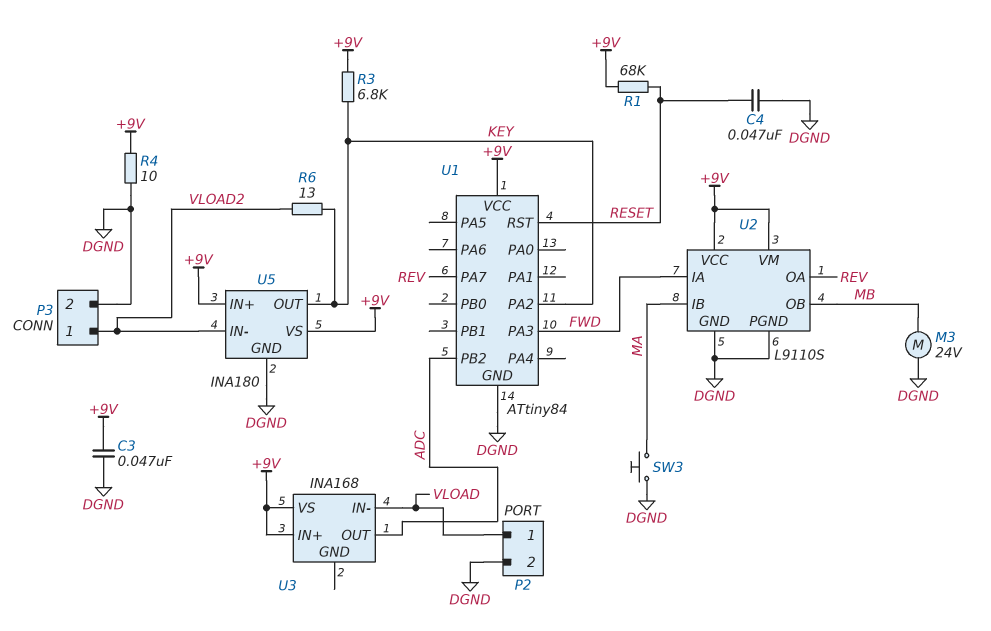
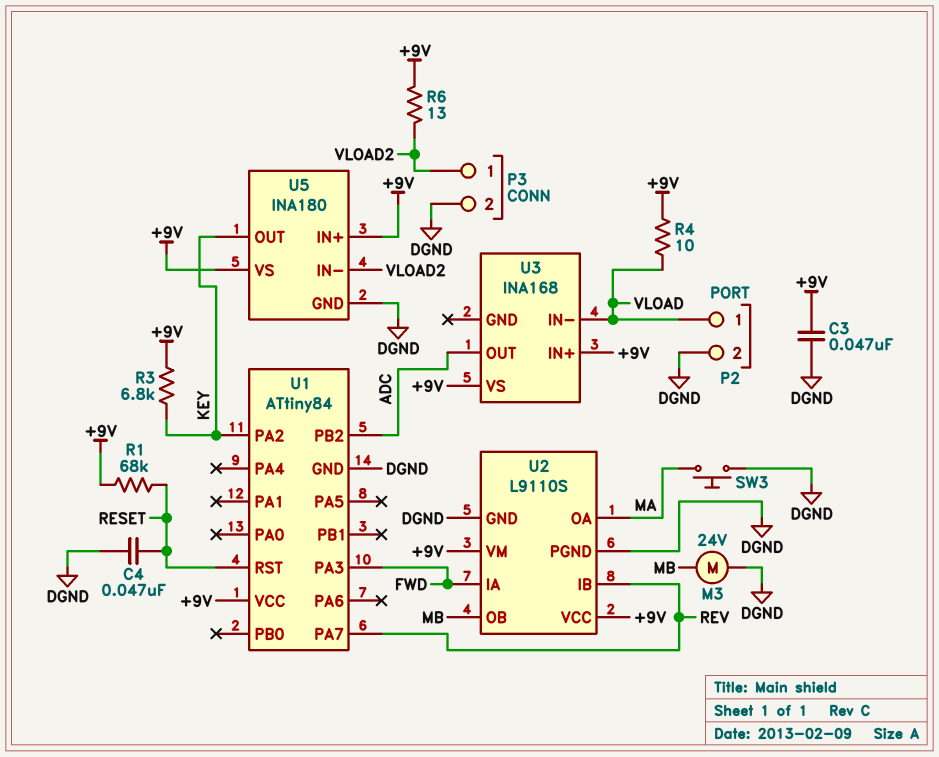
R4: 10 (+9V, DGND) -> 10 (+9V, VLOAD)
R6: 13 (KEY, VLOAD2) -> 13 (+9V, VLOAD2)
U2 pin IB: MA -> REV
U2 pin OA: REV -> MA

